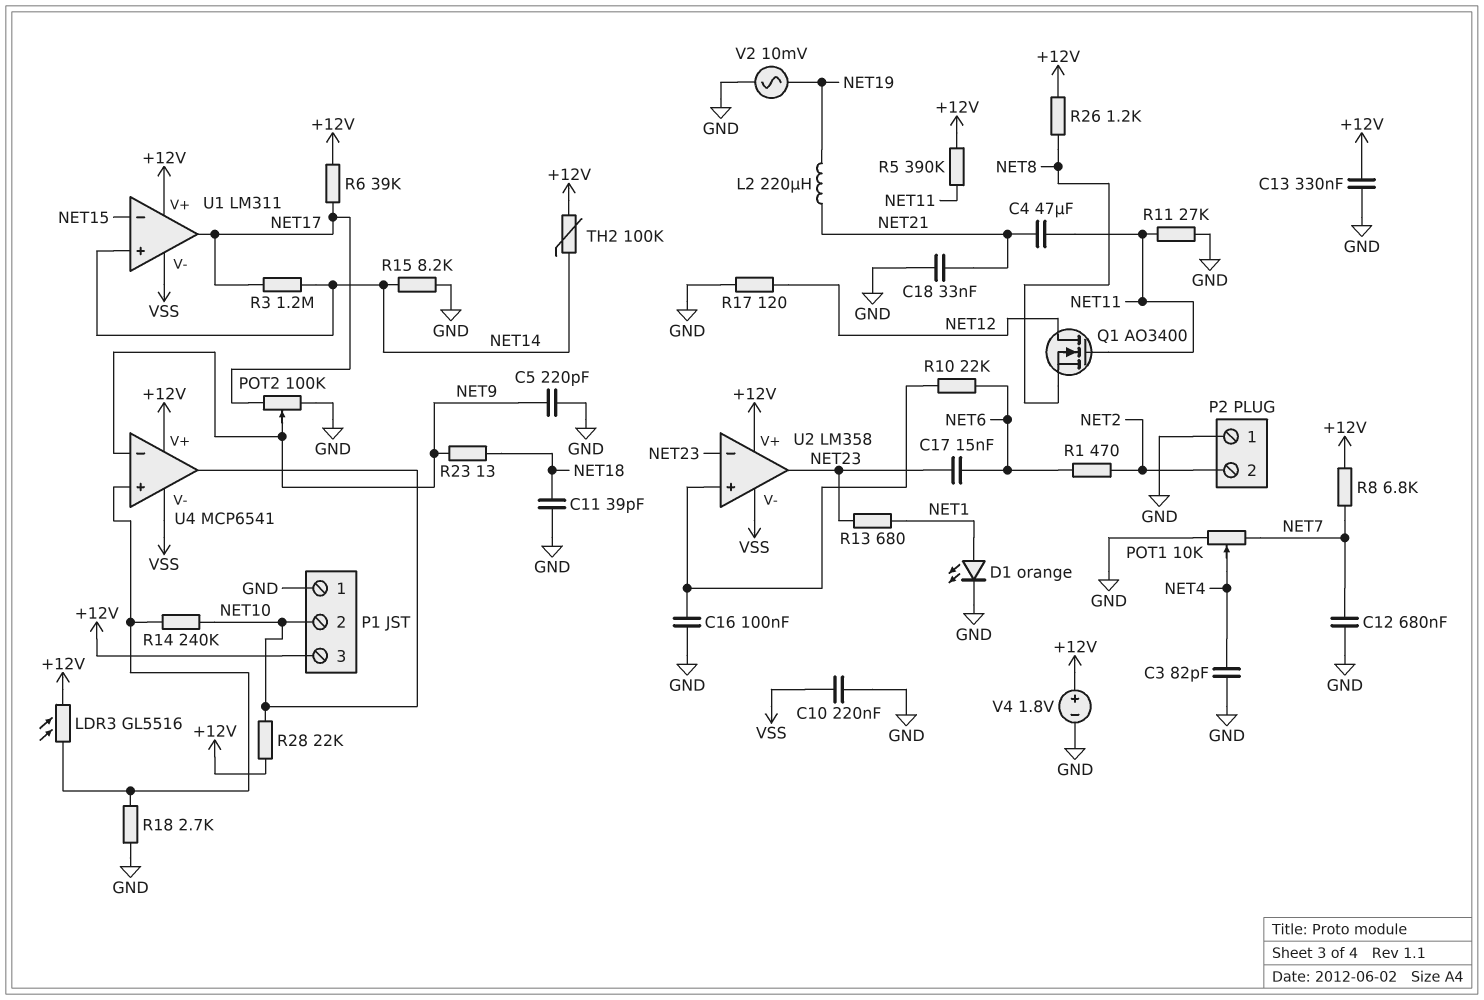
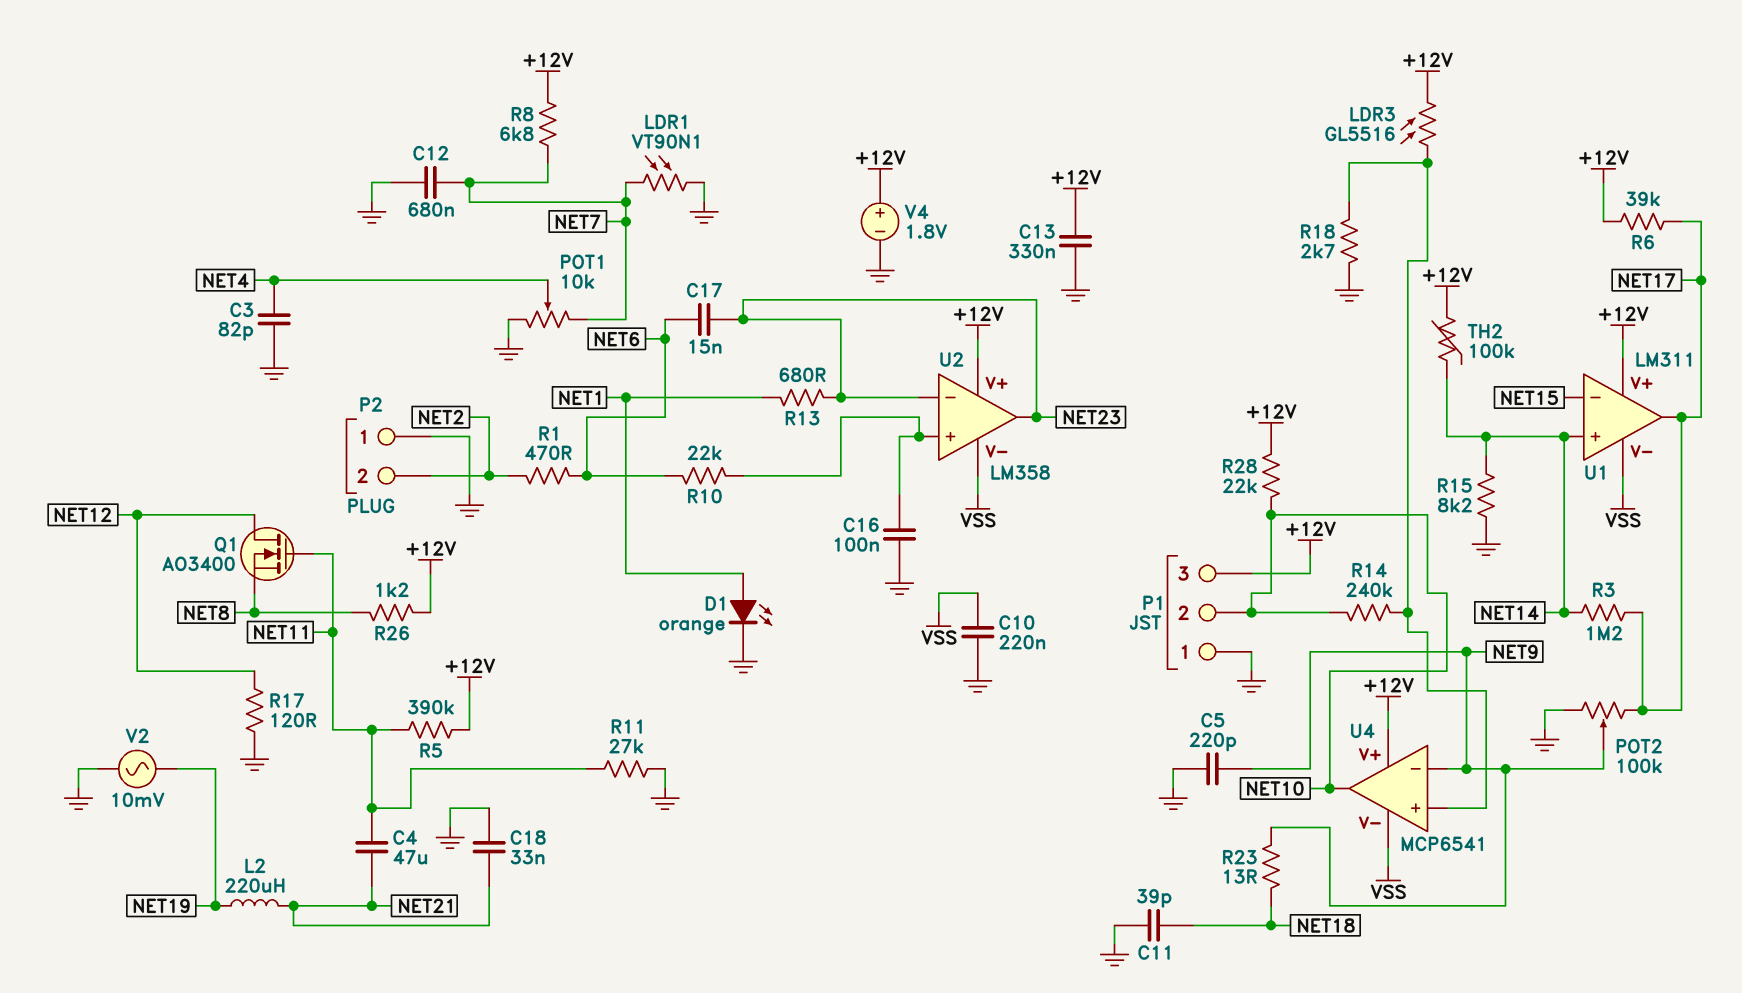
LDR1: none -> VT90N1 (GND, NET7)

